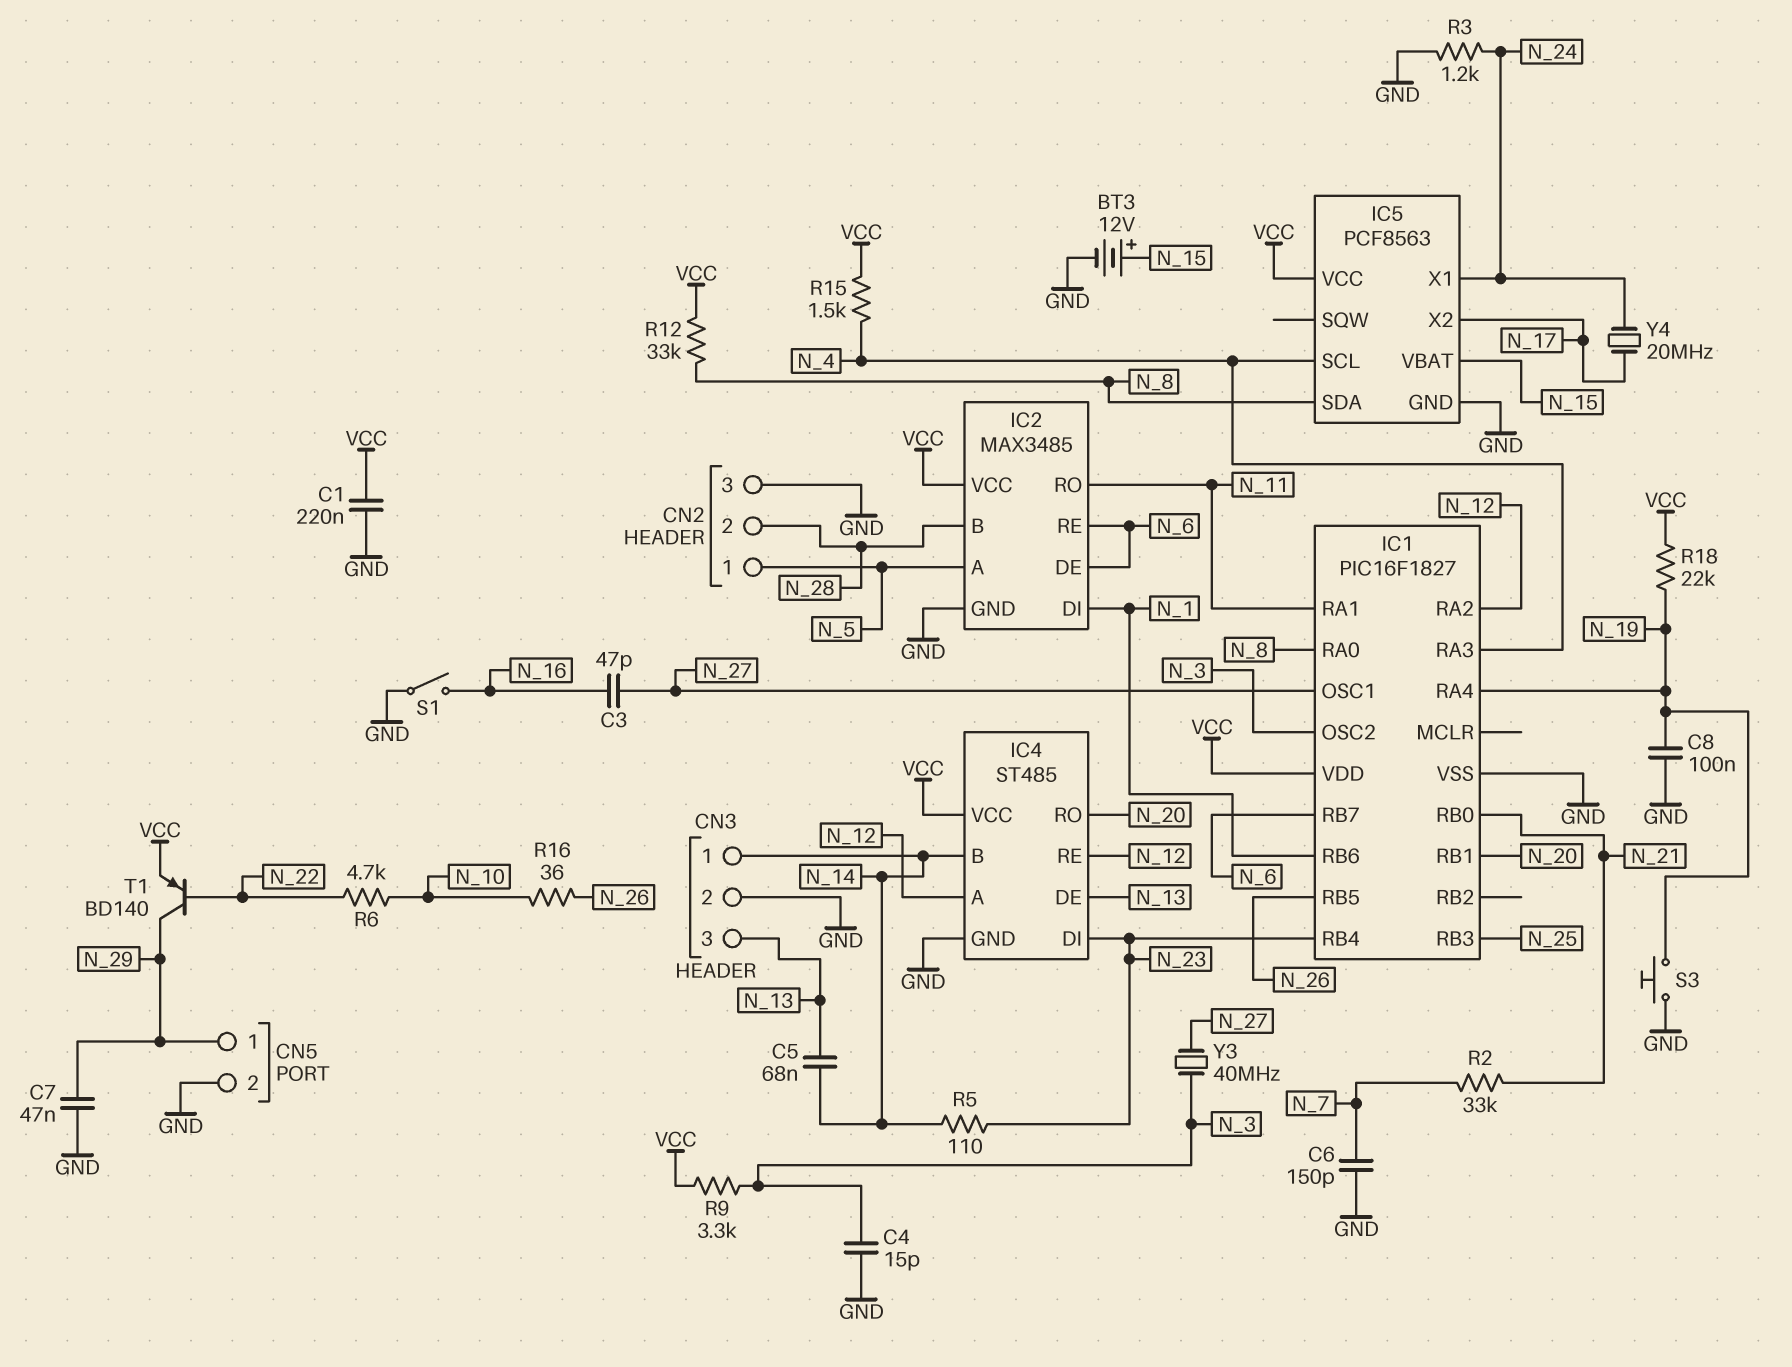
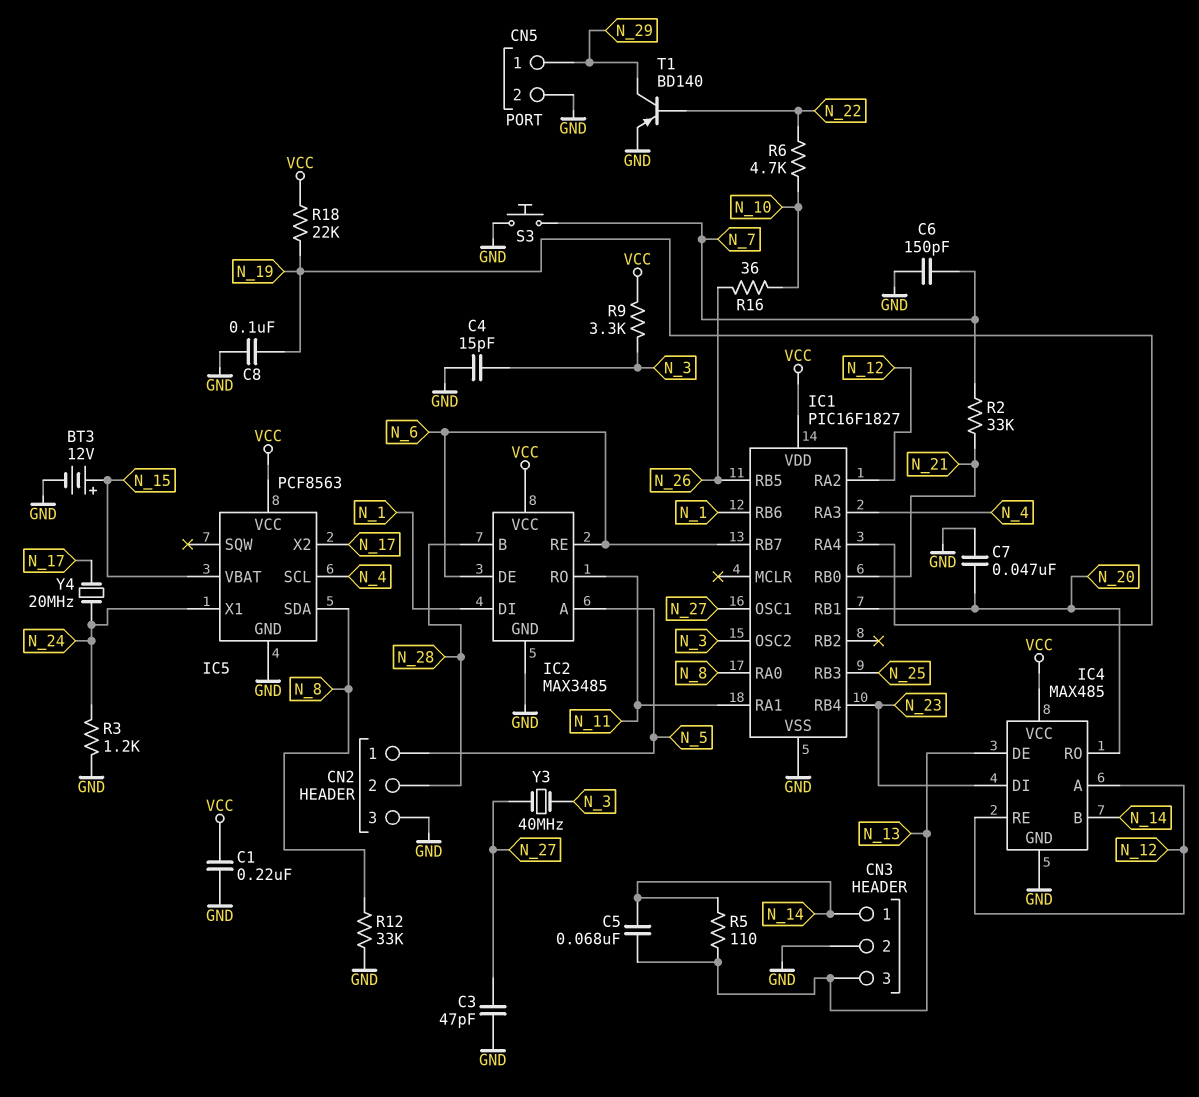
C3: 47pF (N_16, N_27) -> 47pF (GND, N_27)
C7: 47nF (GND, N_29) -> 47nF (GND, N_20)
IC4: ST485 -> MAX485
R5: 110 (N_14, N_23) -> 110 (N_13, N_14)
R12: 33k (N_8, VCC) -> 33k (GND, N_8)
R15: 1.5k (N_4, VCC) -> none
S1: switch (GND, N_16) -> none
S3: button (GND, N_19) -> button (GND, N_7)
T1: PNP BD140 (B N_22, C N_29, E VCC) -> PNP BD140 (B N_22, C N_29, E GND)

